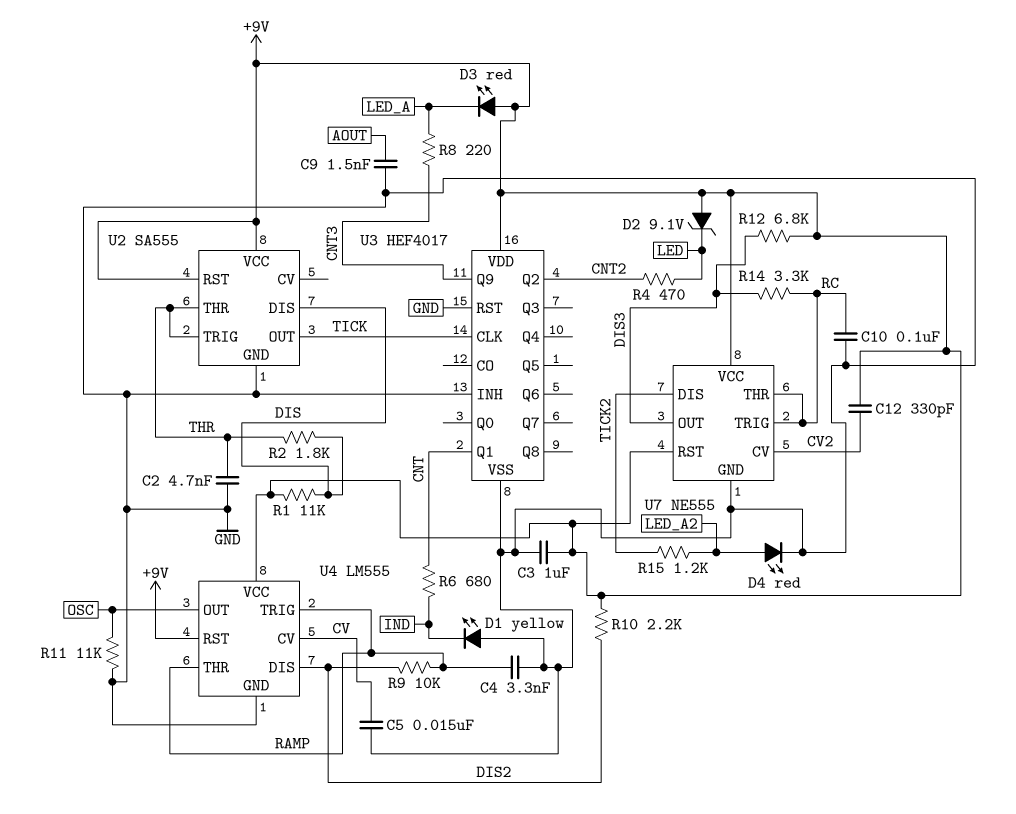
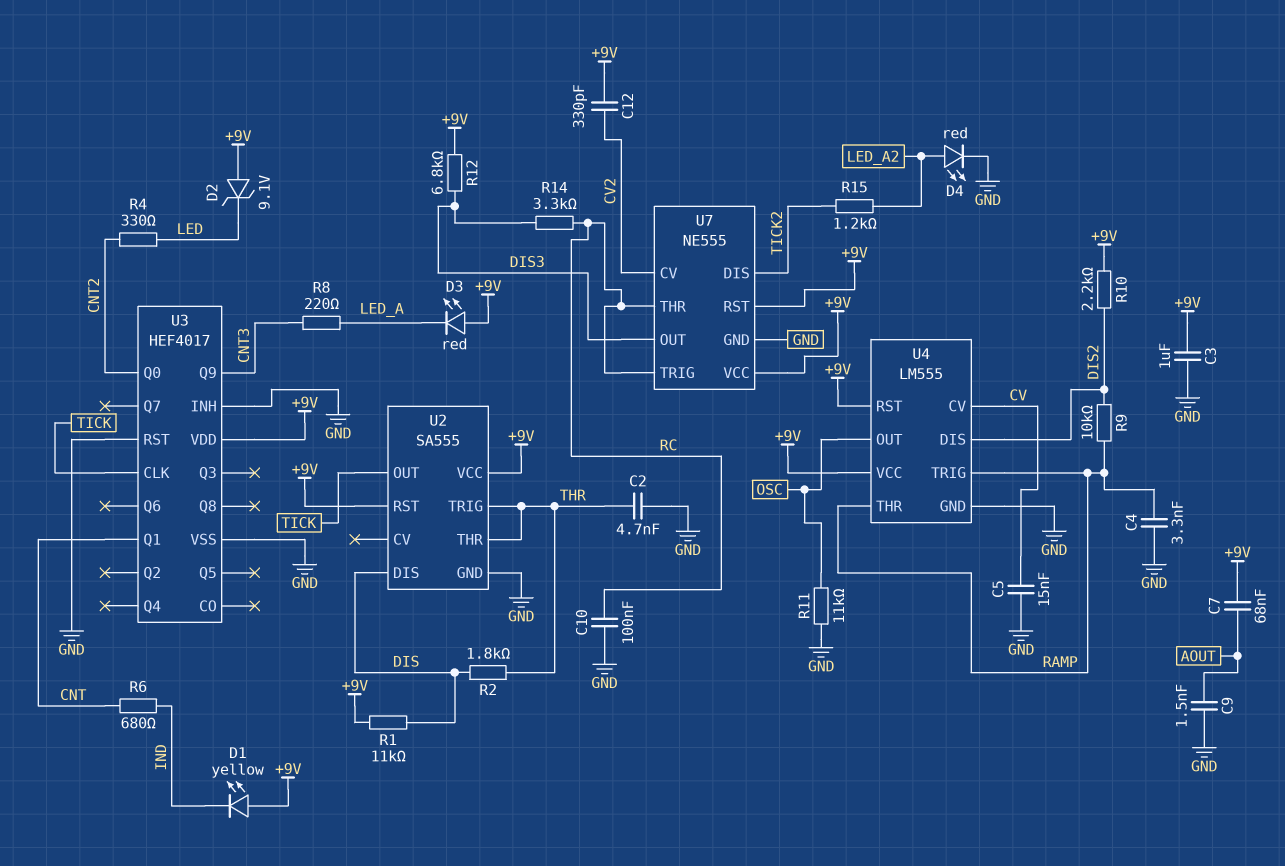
C7: none -> 68nF (+9V, AOUT)
D1: LED yellow (A GND, K IND) -> LED yellow (A +9V, K IND)
R4: 470 (CNT2, LED) -> 330 (CNT2, LED)
U3 pin Q0: none -> CNT2
U3 pin Q2: CNT2 -> none

